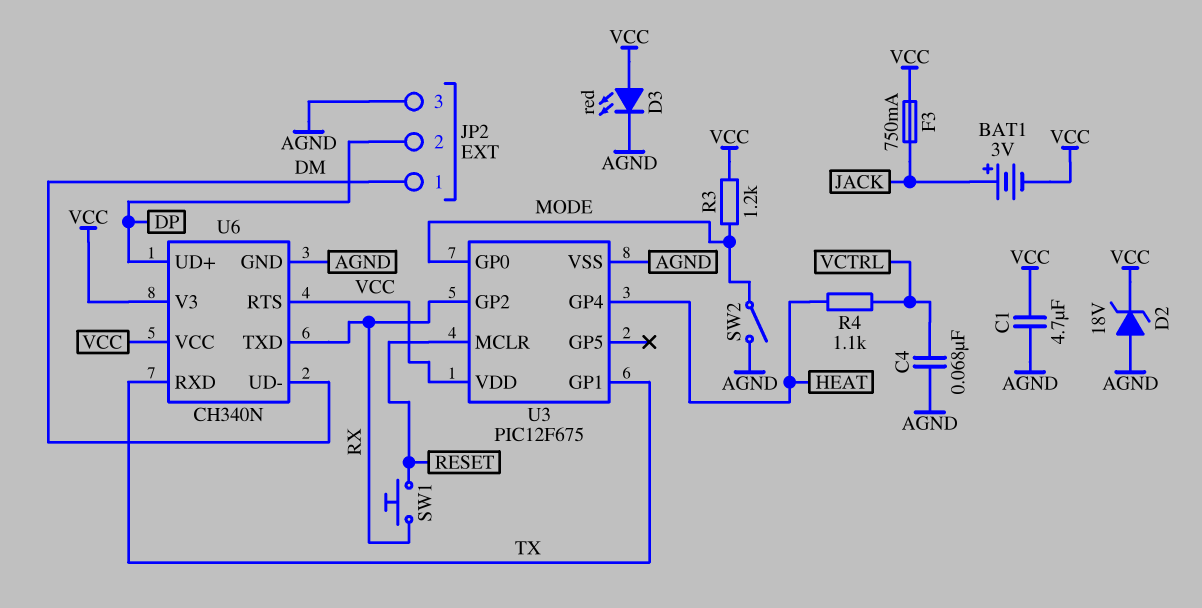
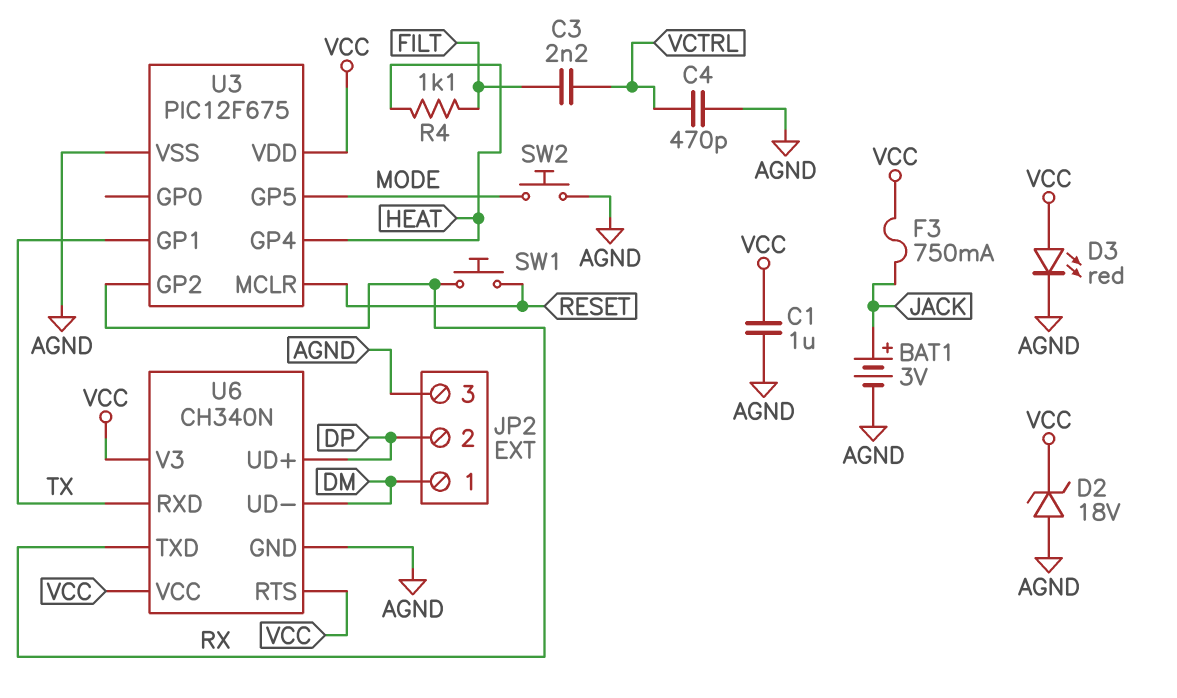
BAT1: 3V (plus JACK, minus VCC) -> 3V (plus JACK, minus AGND)
C1: 4.7uF (AGND, VCC) -> 1uF (AGND, VCC)
C3: none -> 2.2nF (FILT, VCTRL)
C4: 68nF (AGND, VCTRL) -> 470pF (AGND, VCTRL)
R3: 1.2k (MODE, VCC) -> none
R4: 1.1k (HEAT, VCTRL) -> 1.1k (FILT, HEAT)
SW2: switch (AGND, MODE) -> button (AGND, MODE)
U3 pin GP0: MODE -> none
U3 pin GP5: none -> MODE

